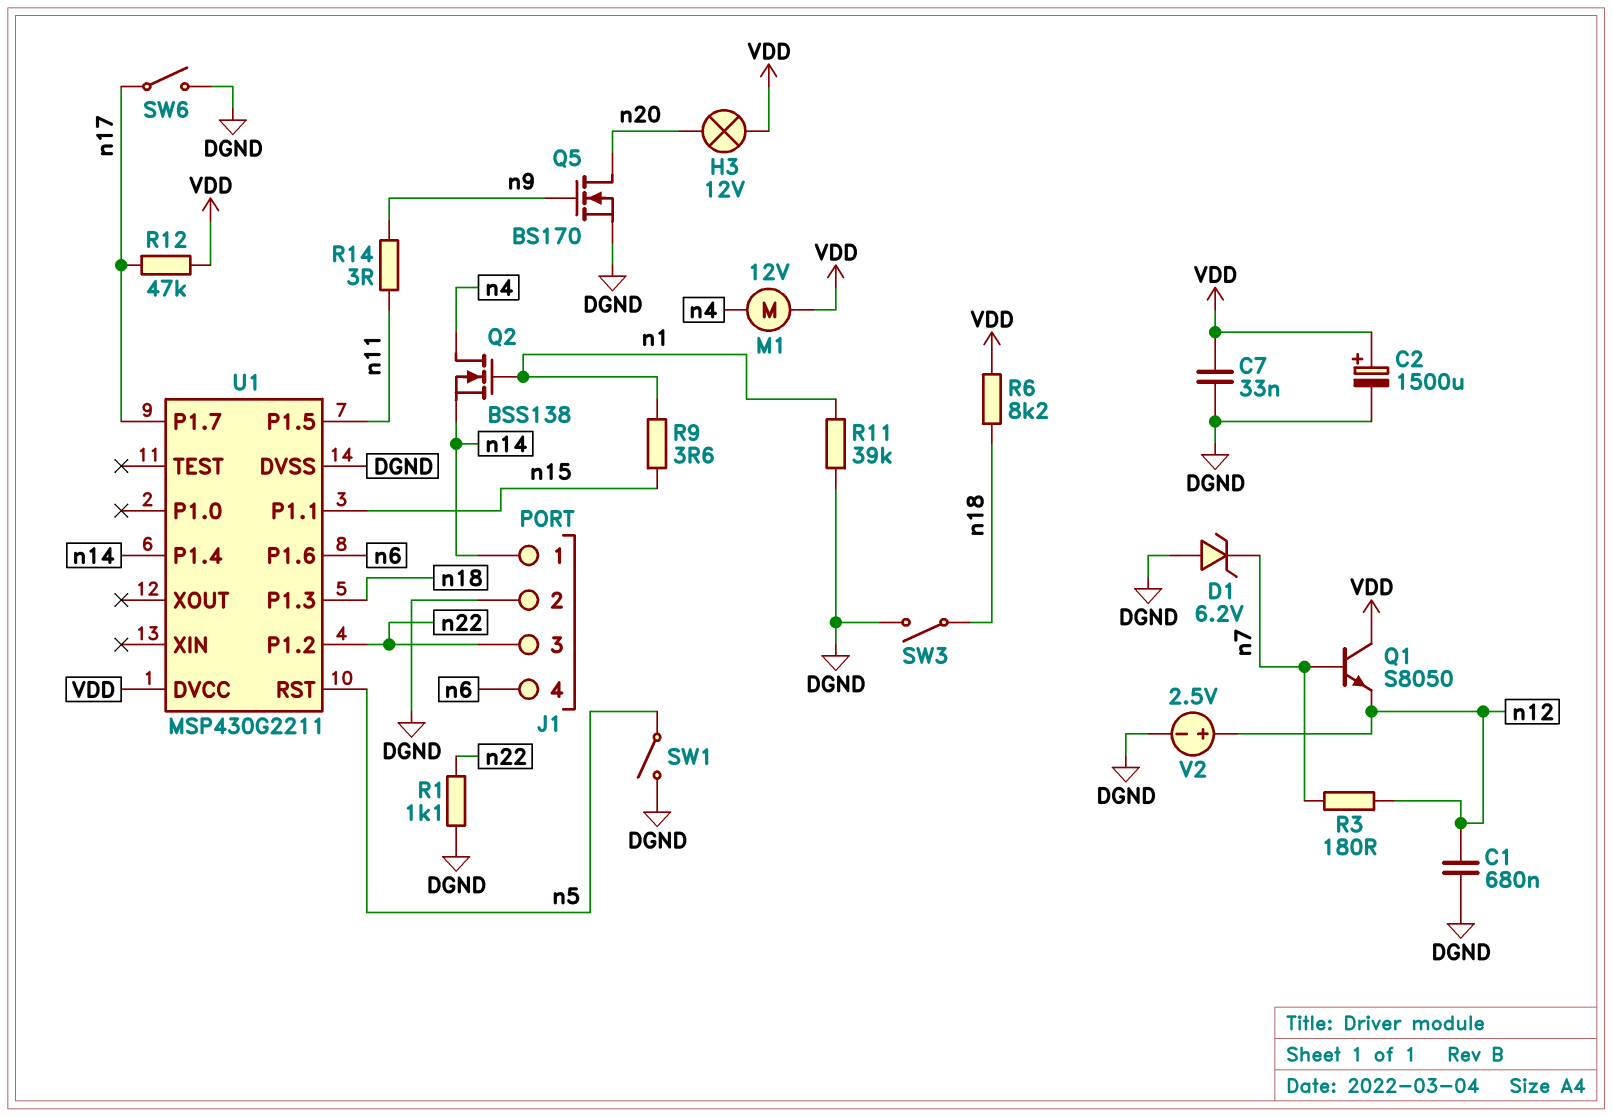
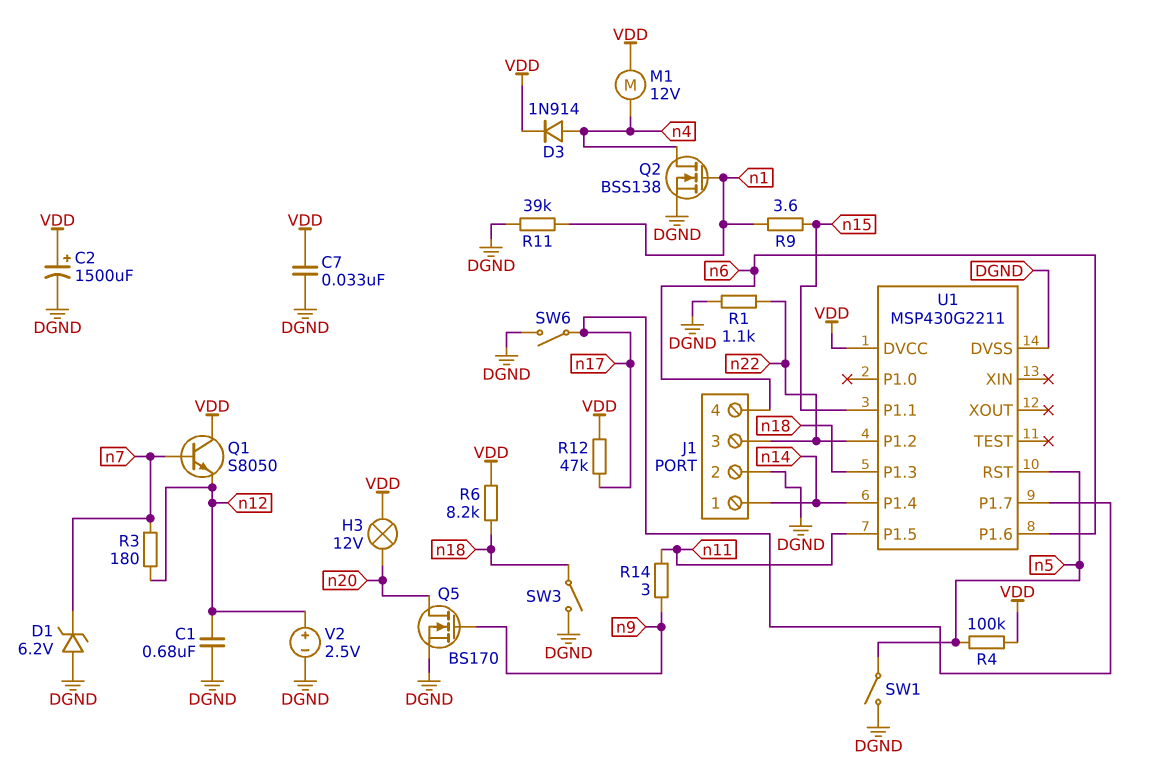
D3: none -> diode 1N914 (A n4, K VDD)
Q2: NMOS BSS138 (G n1, D n4, S n14) -> NMOS BSS138 (G n1, D n4, S DGND)
R4: none -> 100k (VDD, n5)

